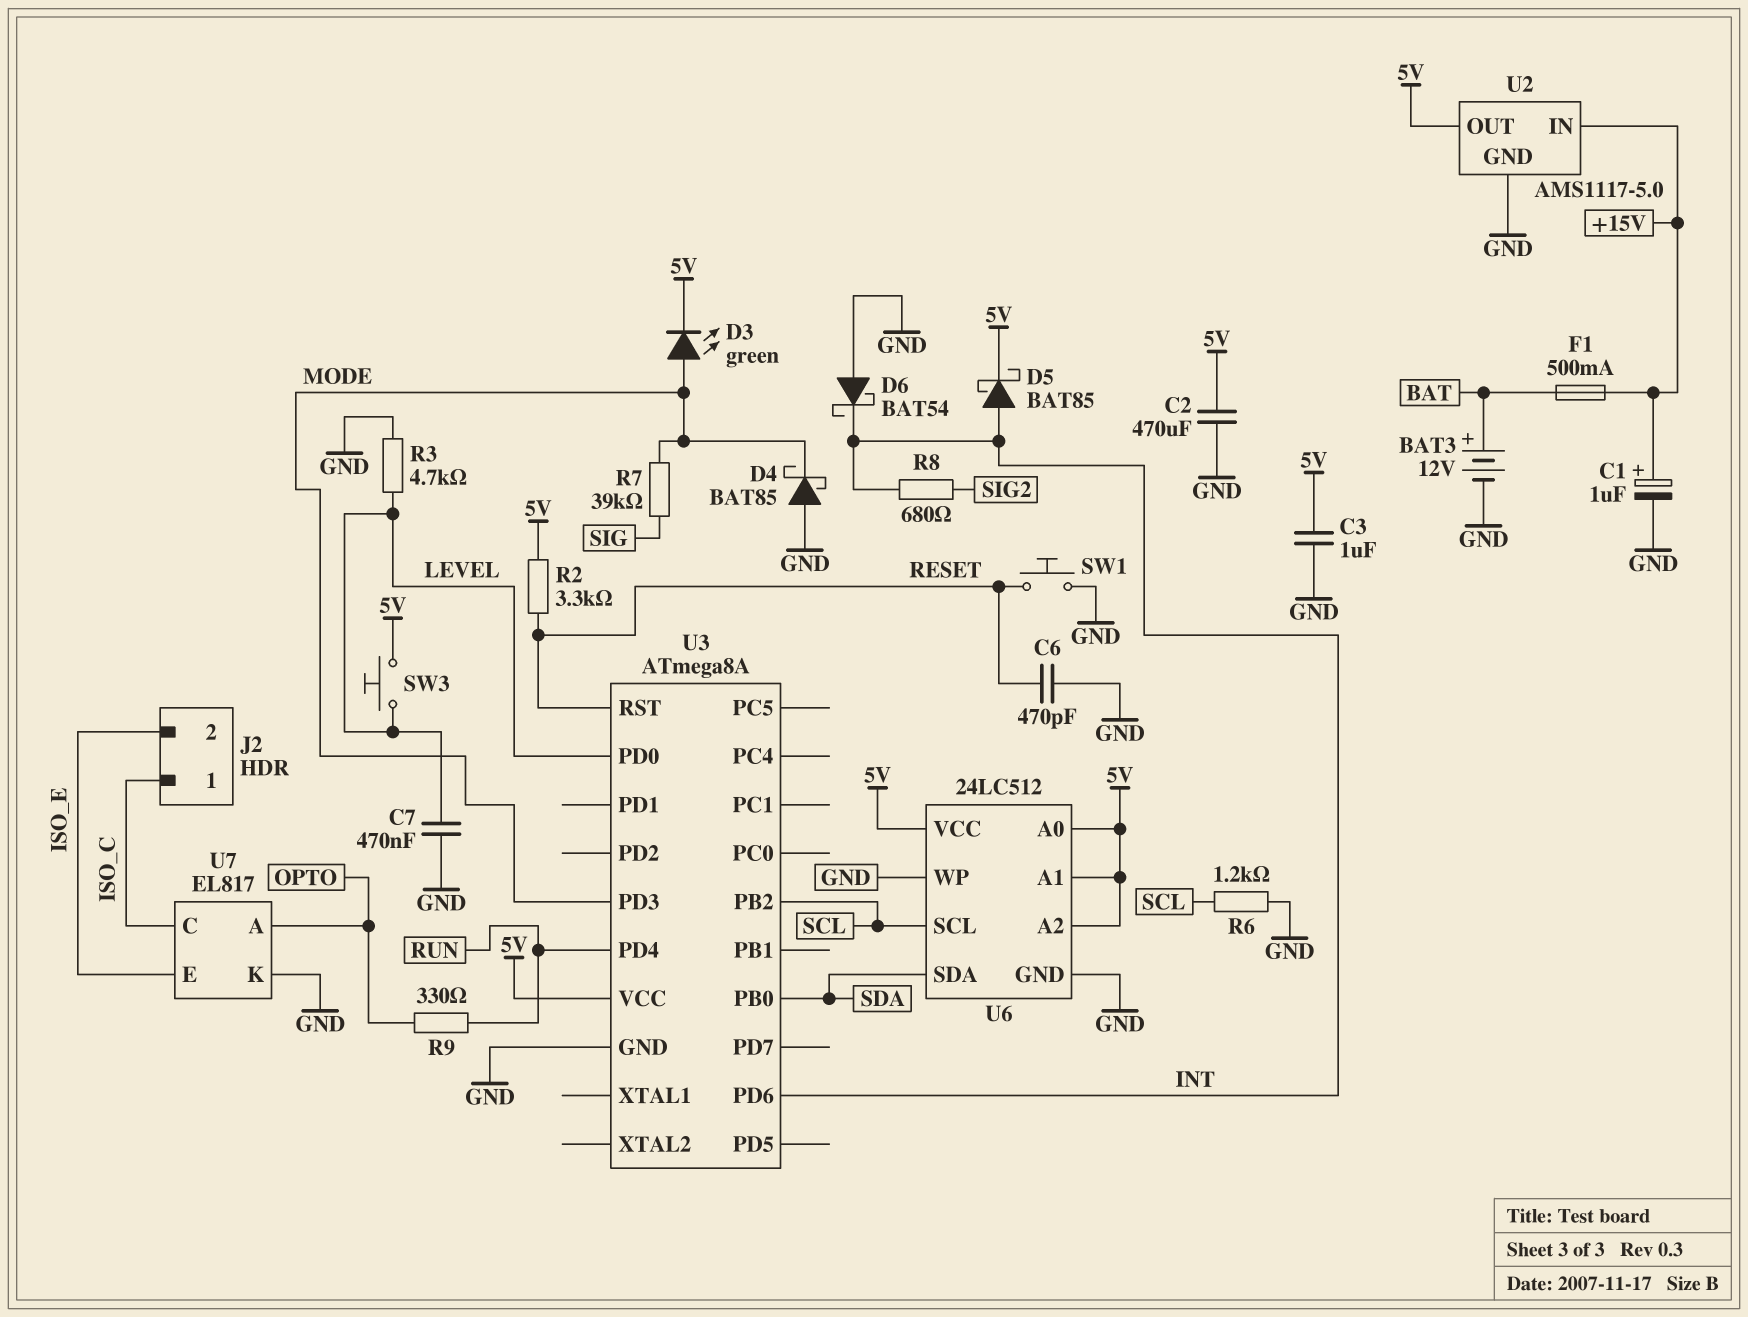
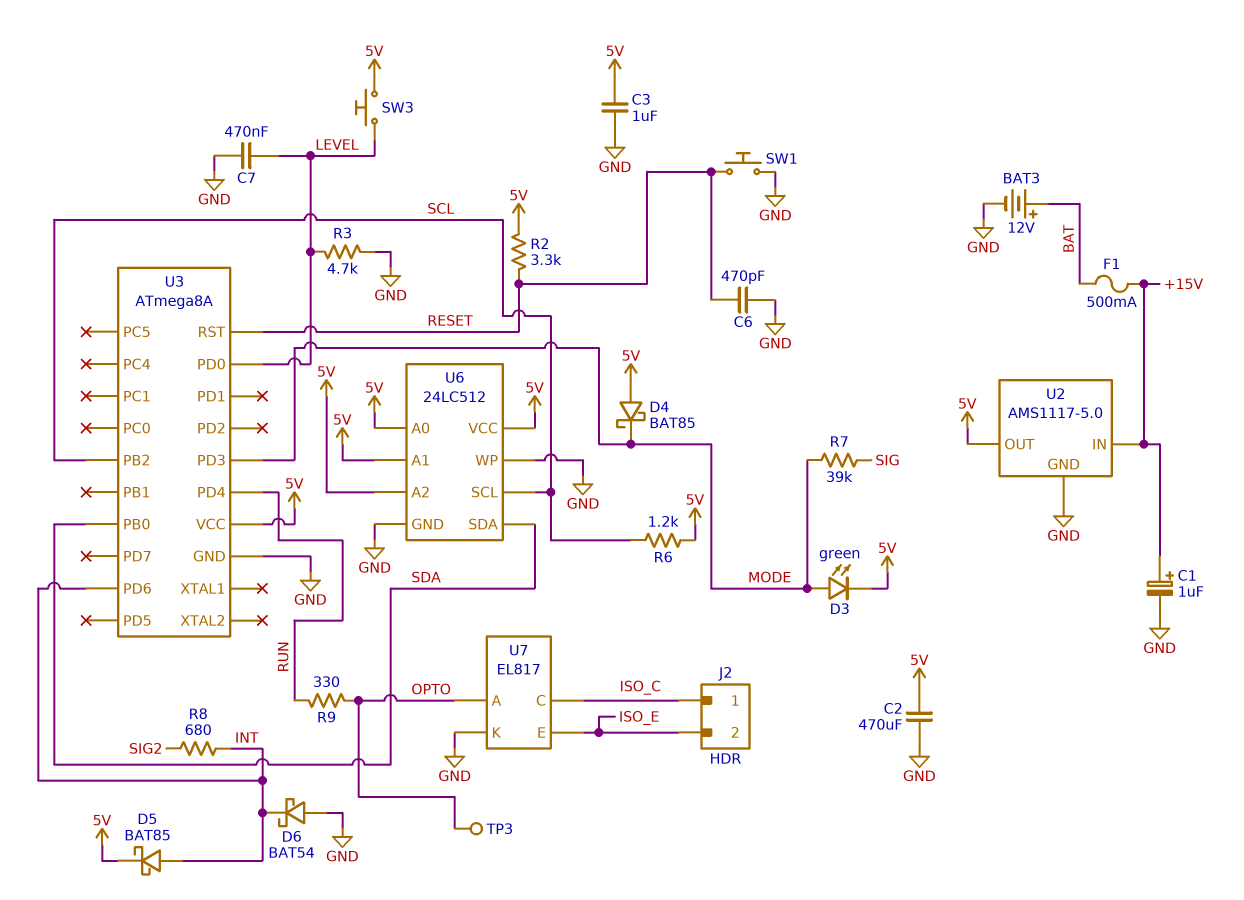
D4: schottky BAT85 (A GND, K MODE) -> schottky BAT85 (A 5V, K MODE)
R6: 1.2k (GND, SCL) -> 1.2k (5V, SCL)
TP3: none -> test point (OPTO)

